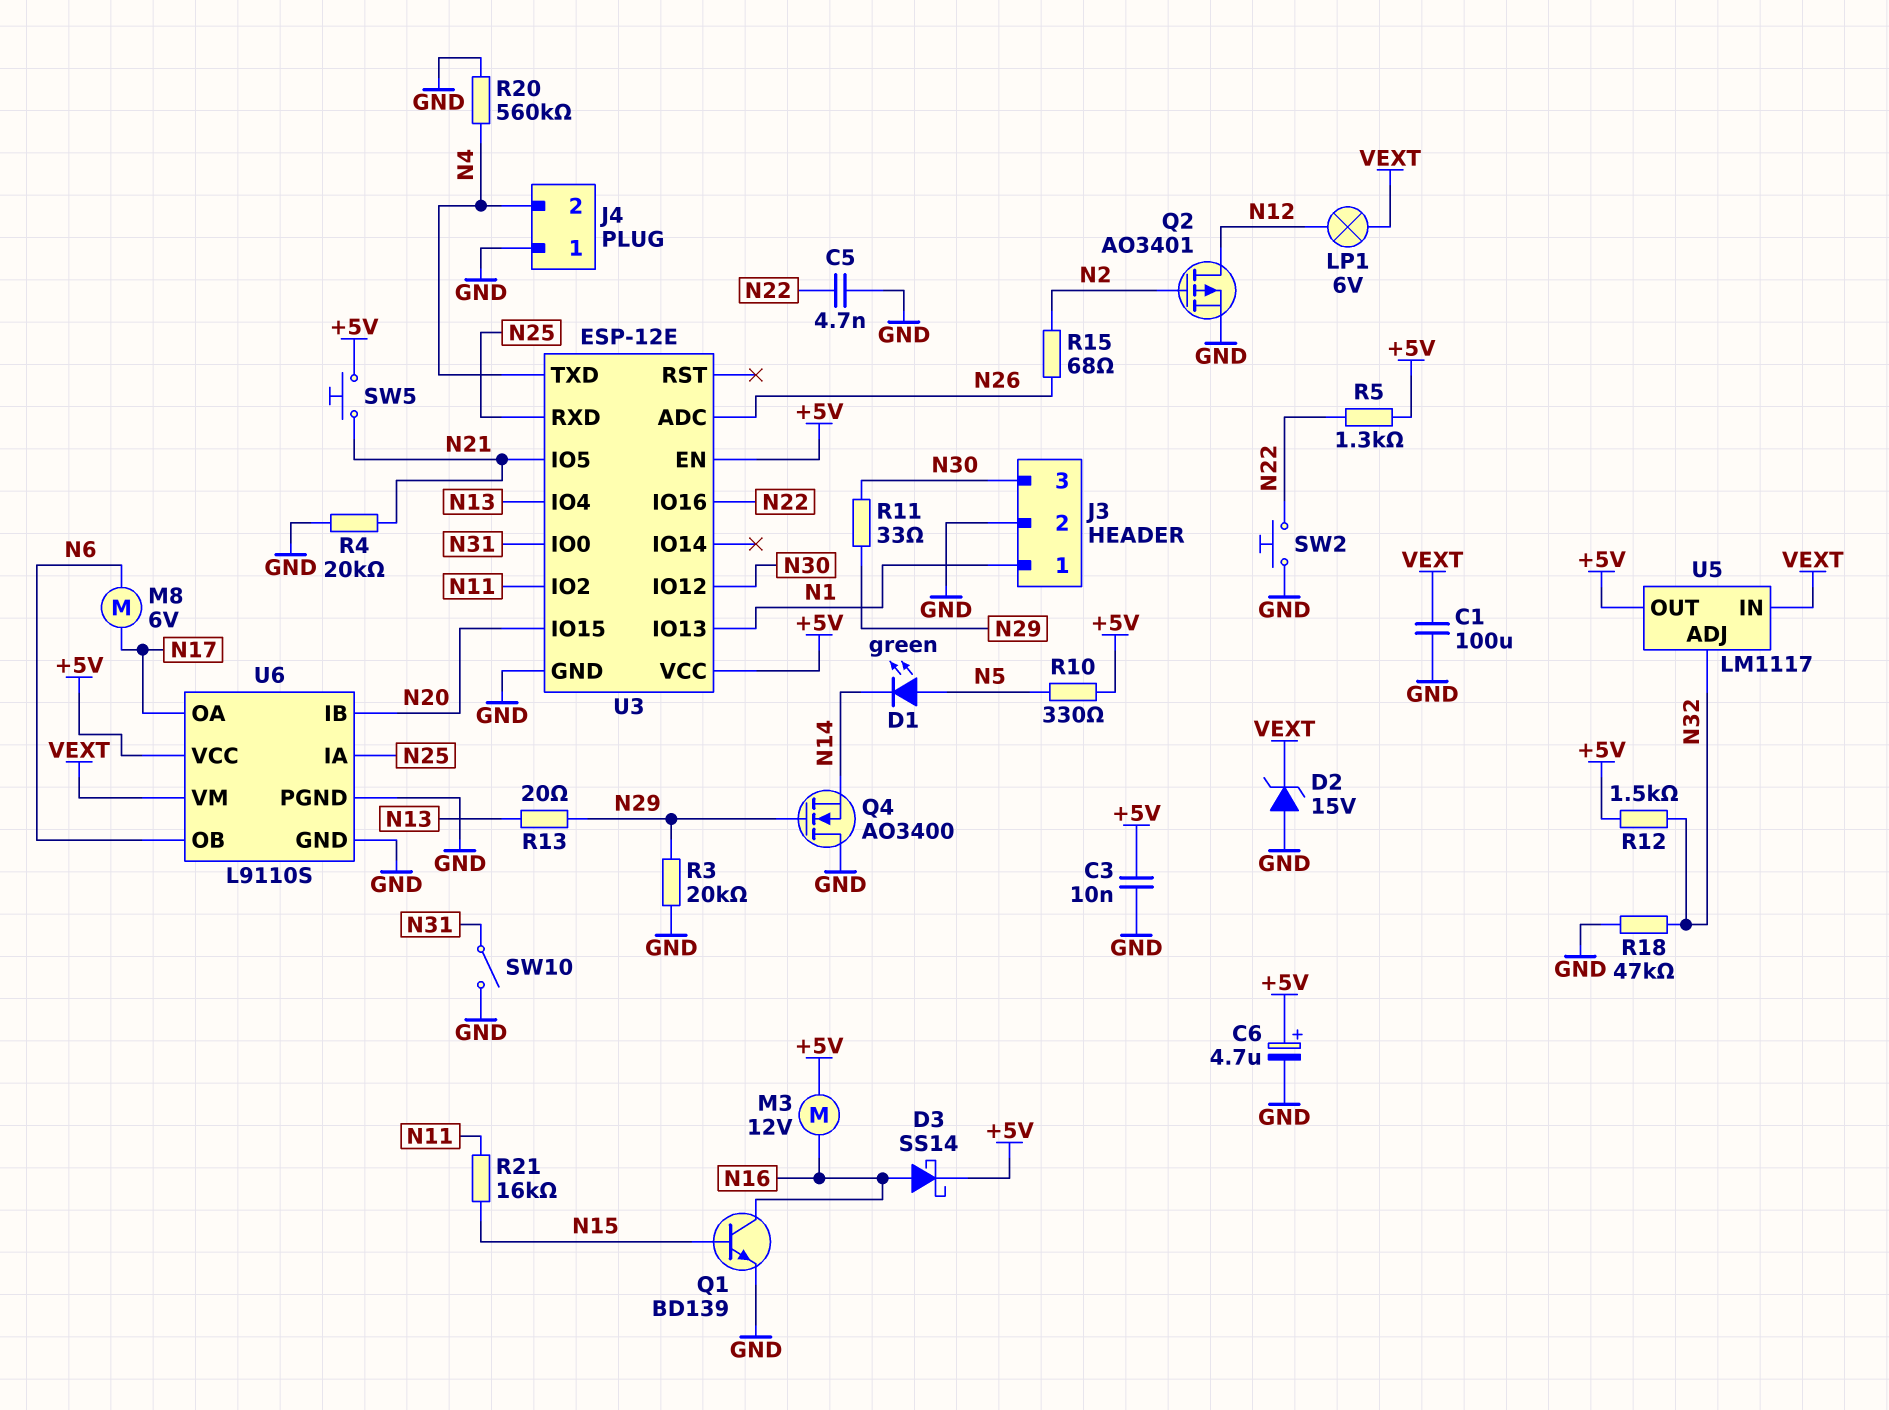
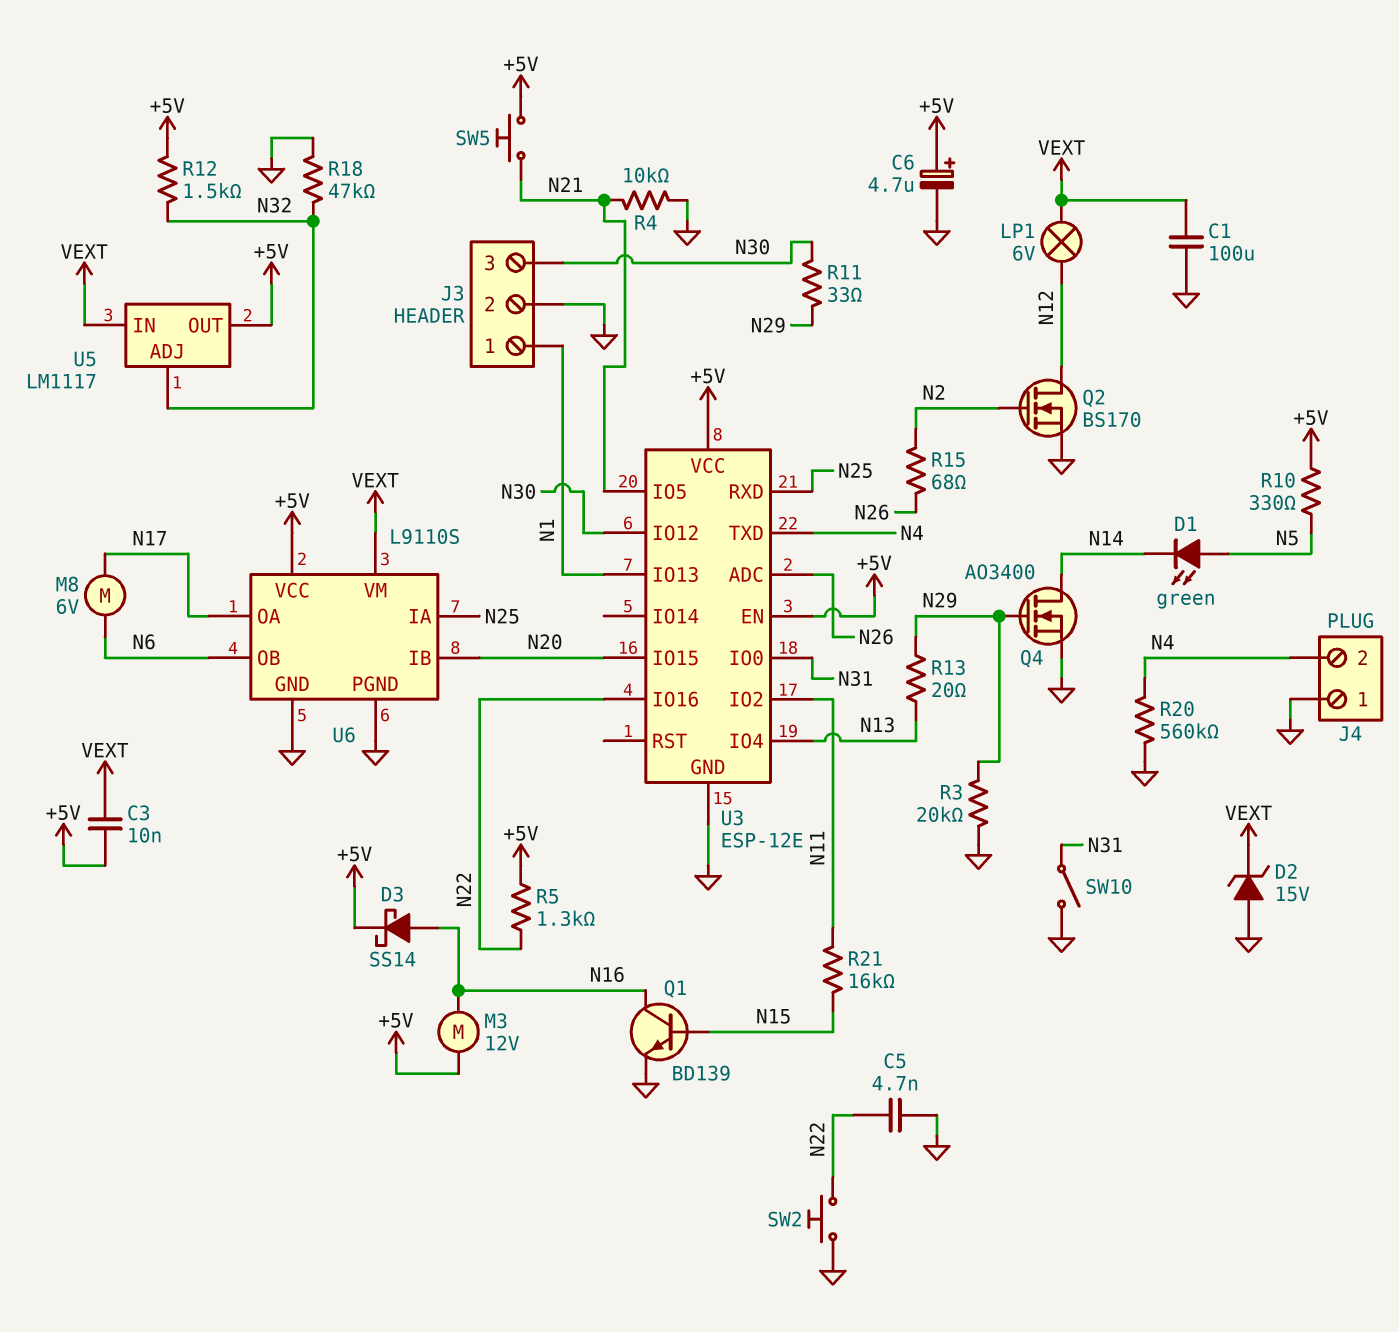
C3: 10nF (+5V, GND) -> 10nF (+5V, VEXT)
Q2: PMOS AO3401 (G N2, D N12, S GND) -> NMOS BS170 (G N2, D N12, S GND)
Q4: NMOS AO3400 (G N29, D GND, S N14) -> NMOS AO3400 (G N29, D N14, S GND)
R4: 20k (GND, N21) -> 10k (GND, N21)

